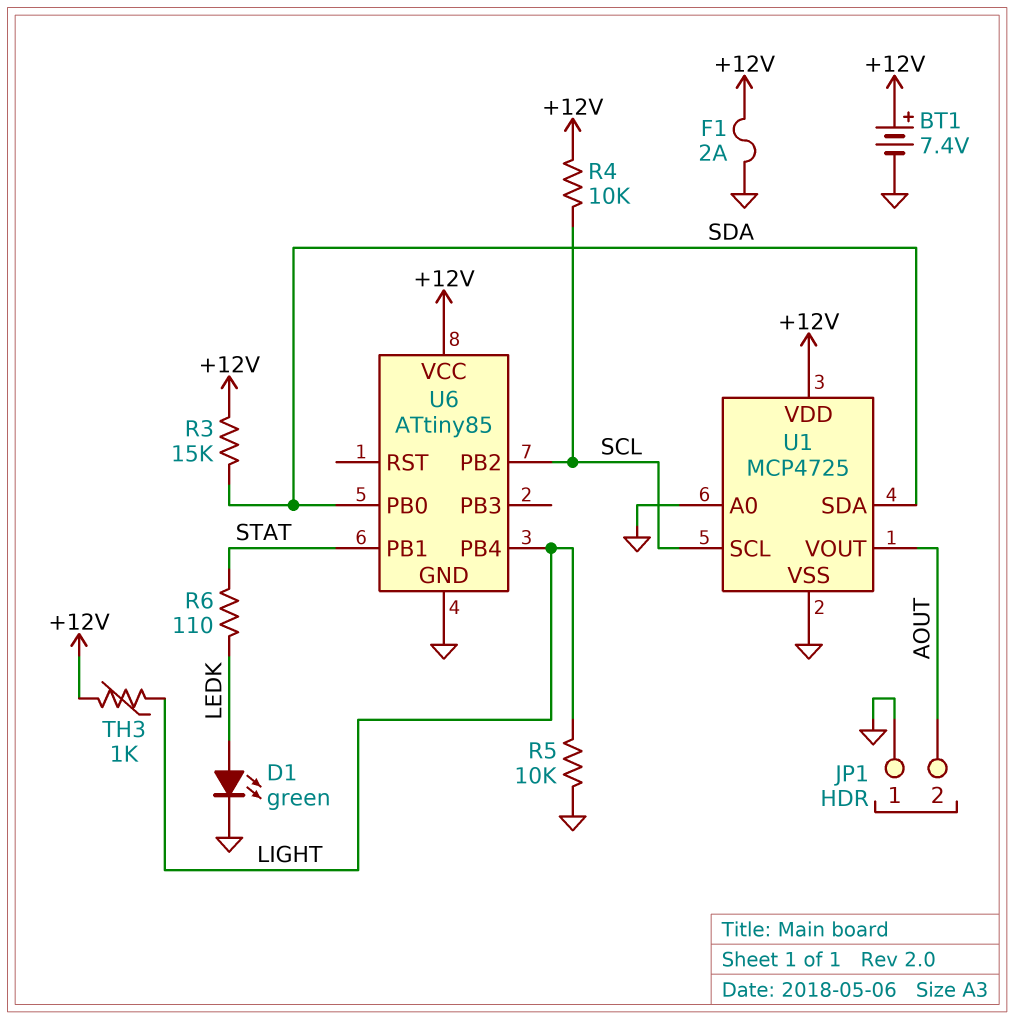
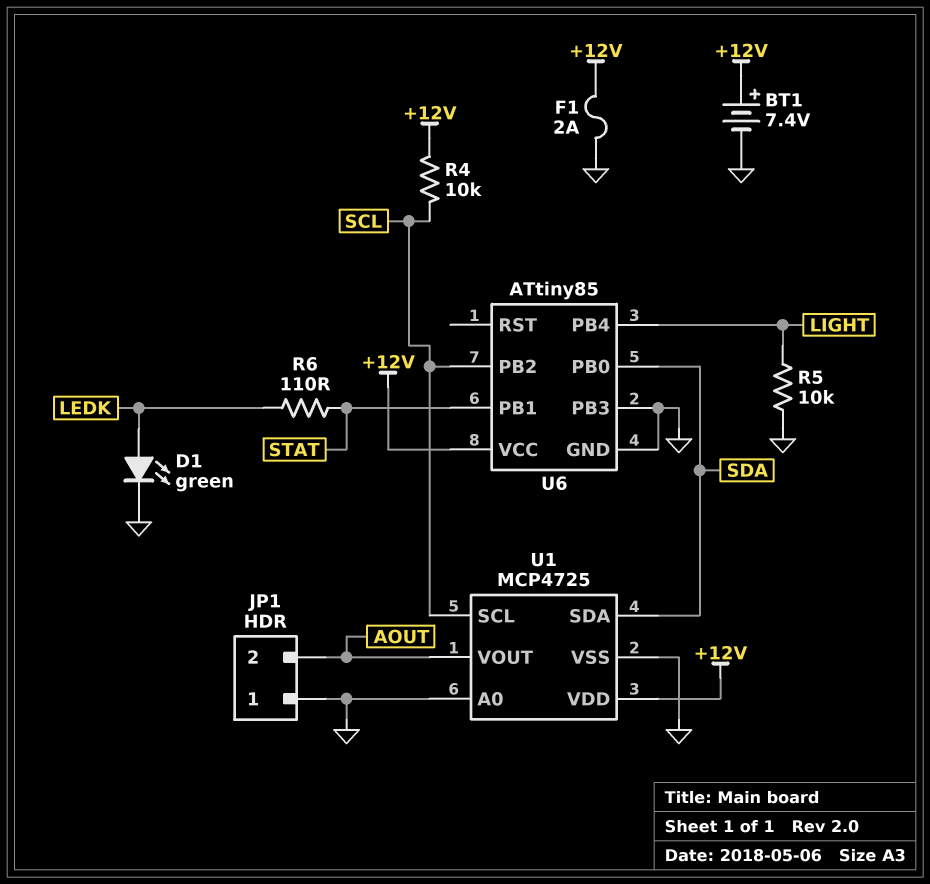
R3: 15k (+12V, SDA) -> none
TH3: 1k (+12V, LIGHT) -> none
U6 pin PB3: none -> GND

